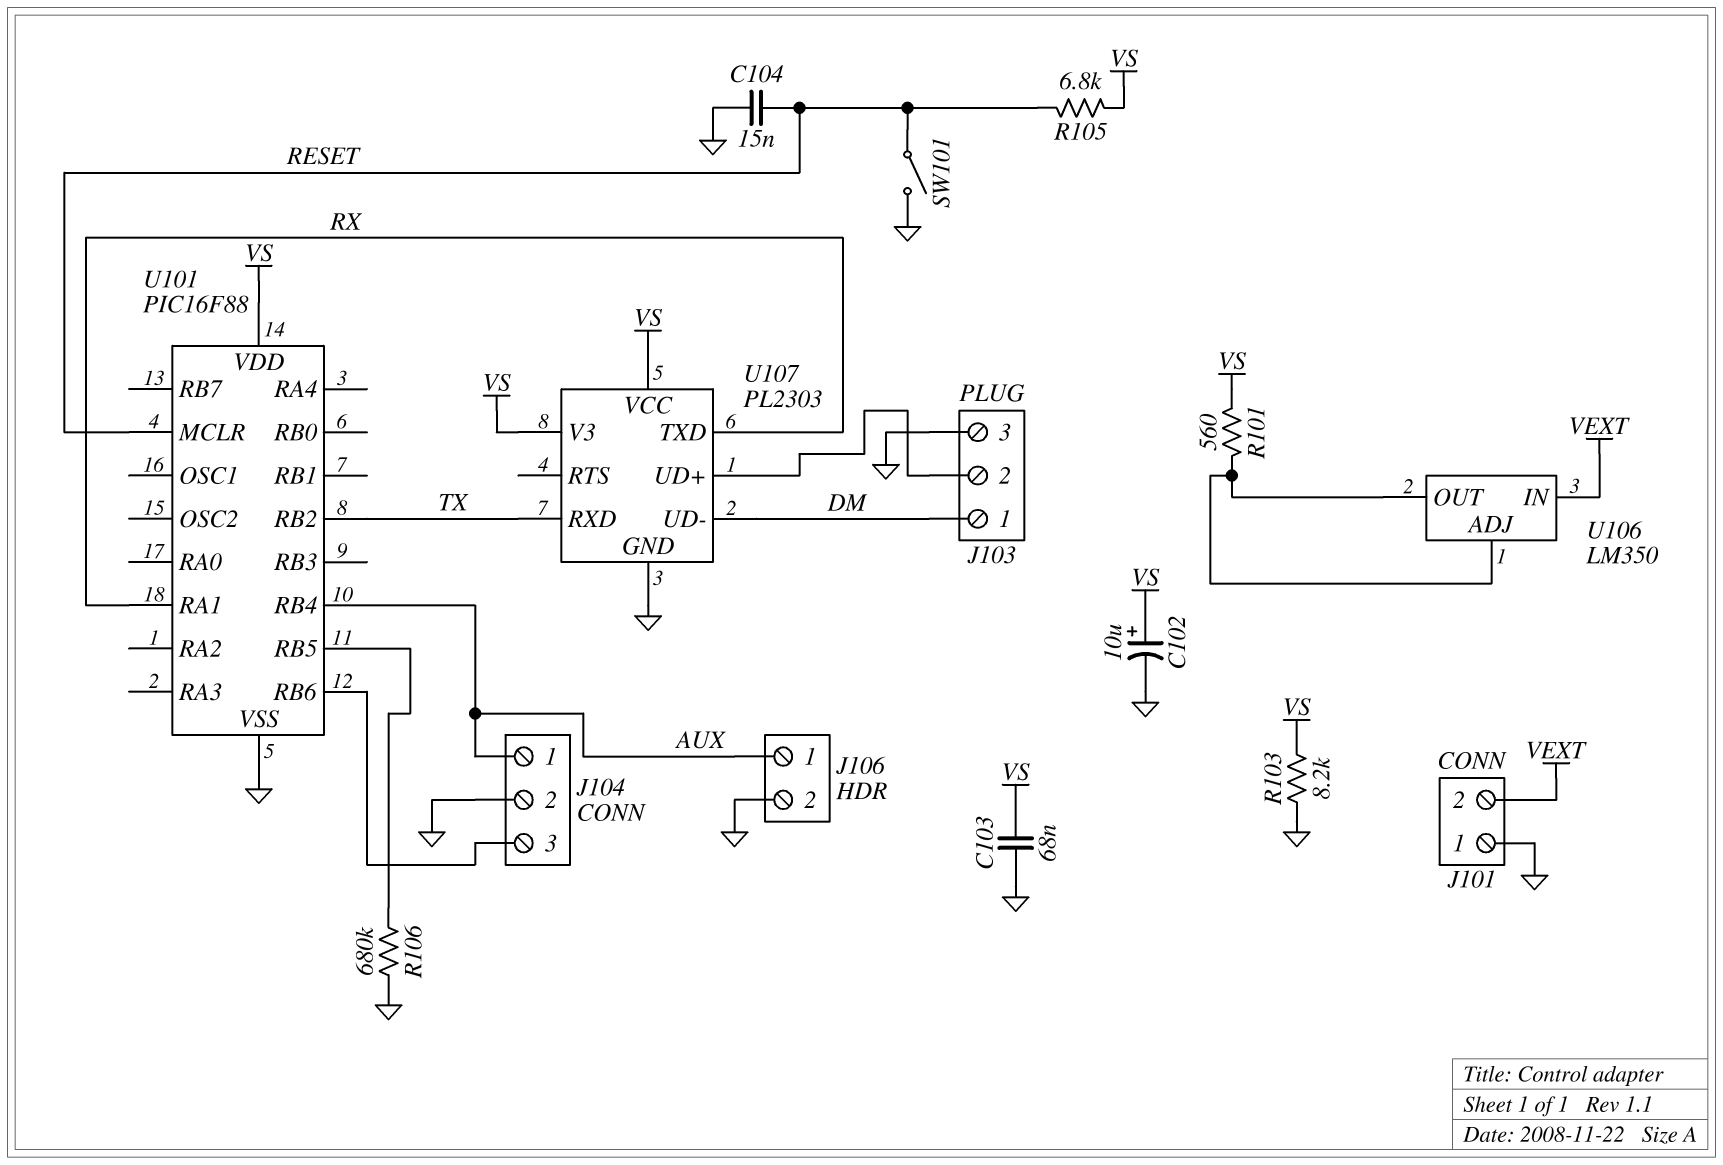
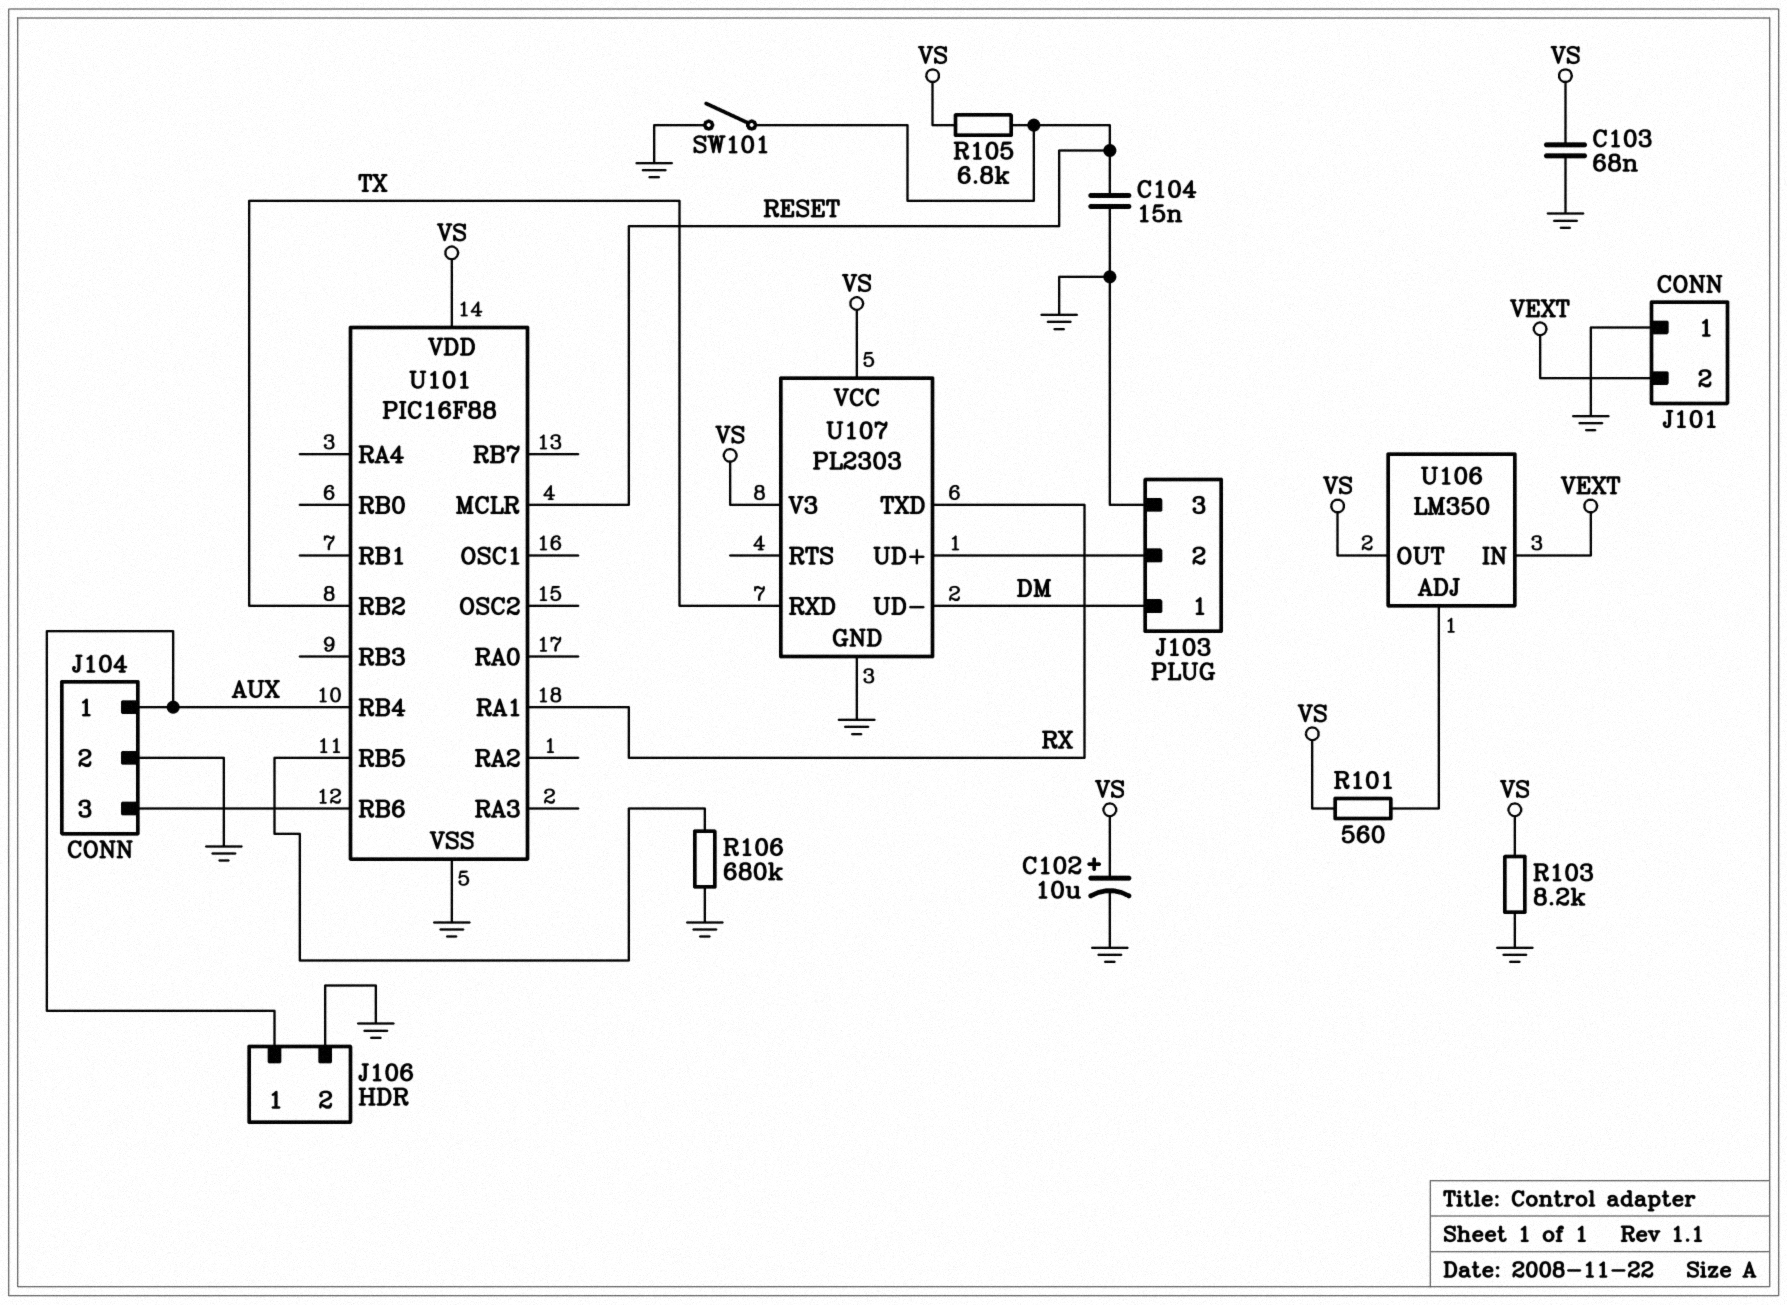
U106 pin OUT: U106/ADJ -> VS

